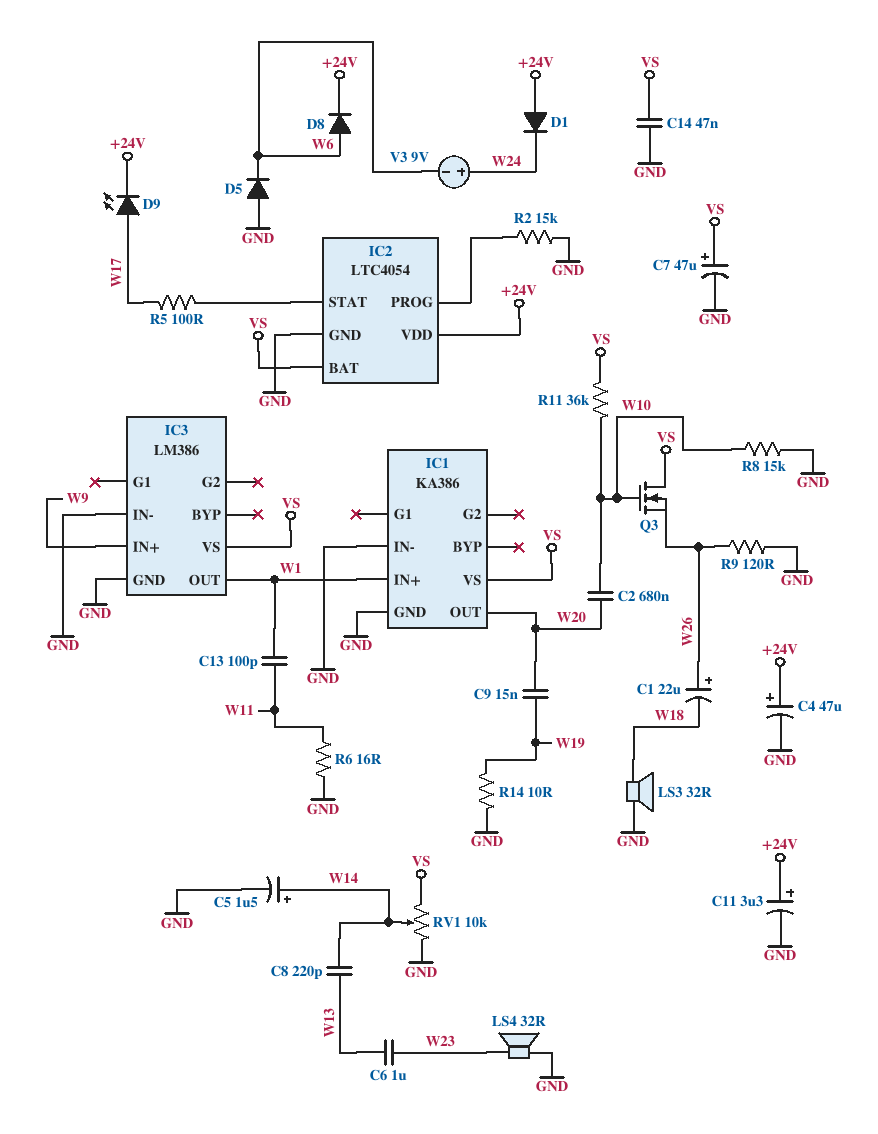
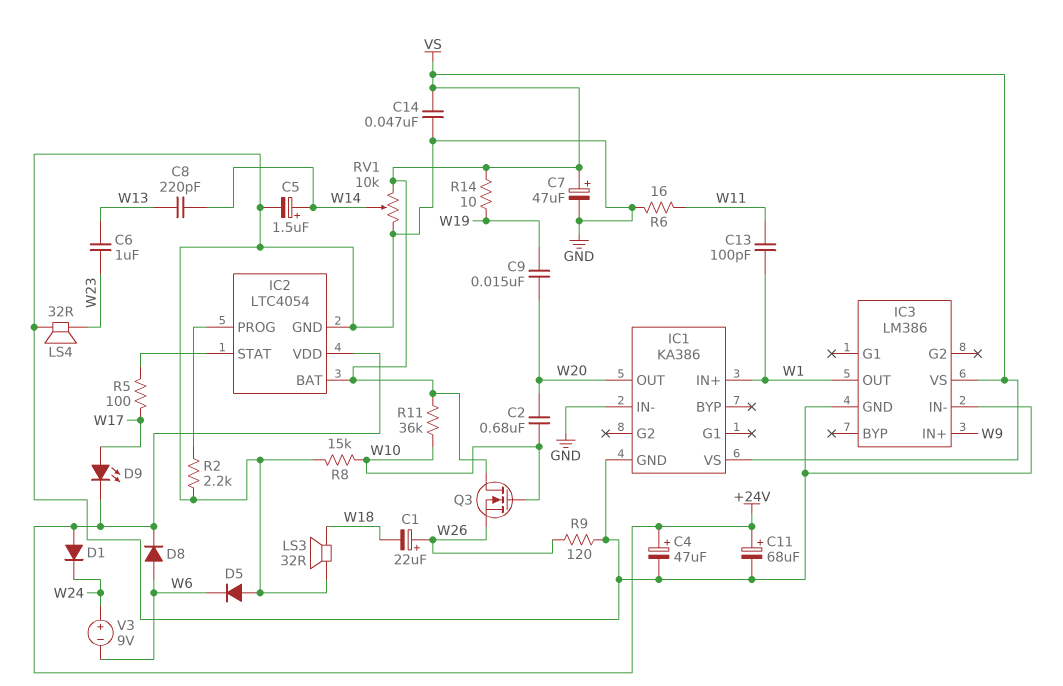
C11: 3.3uF (plus +24V, minus GND) -> 68uF (plus +24V, minus GND)
R2: 15k (GND, IC2/PROG) -> 2.2k (GND, IC2/PROG)
R14: 10 (GND, W19) -> 10 (VS, W19)

